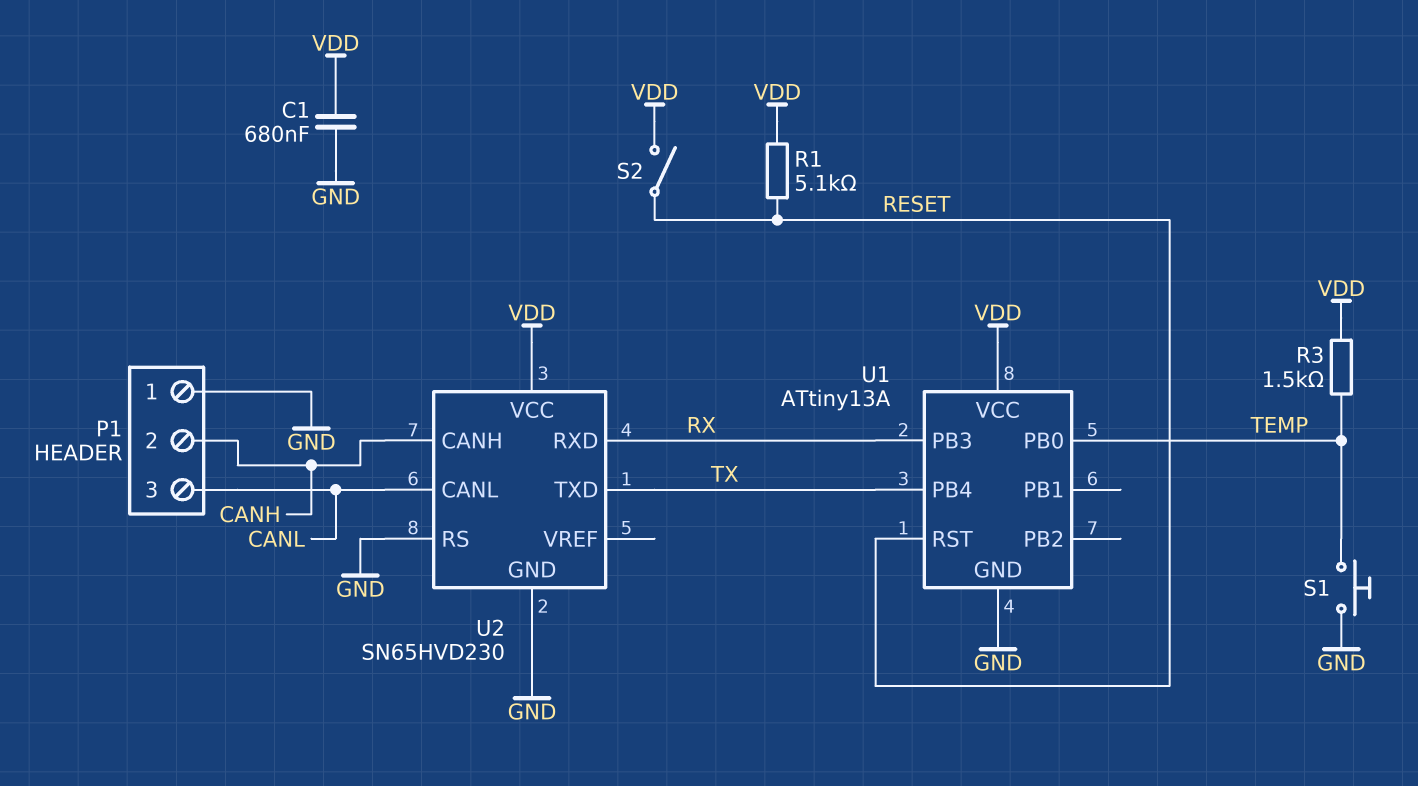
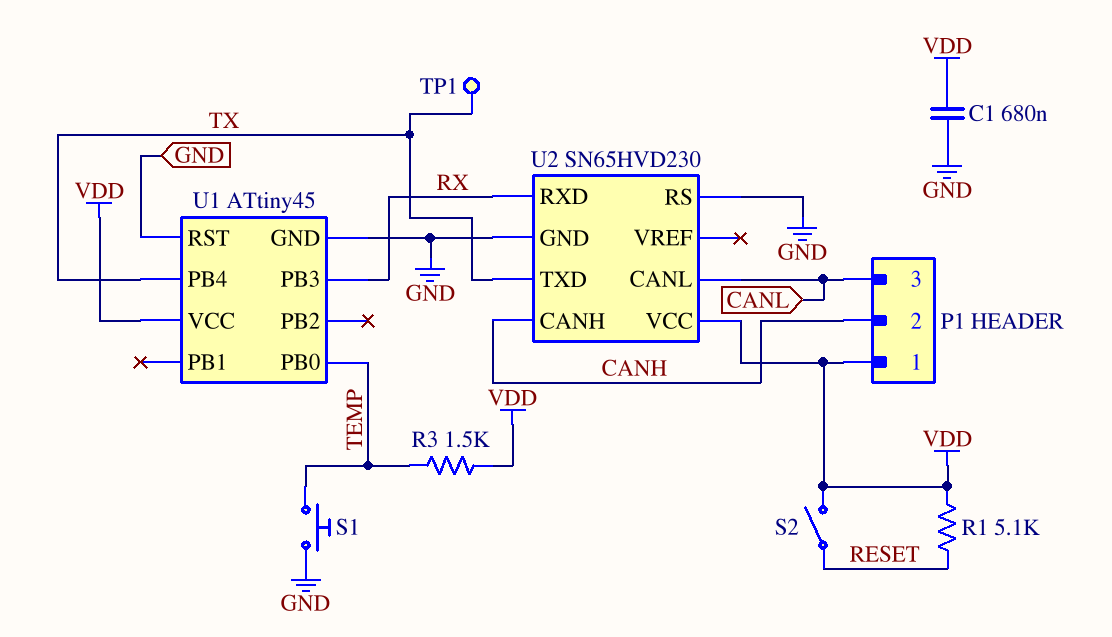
P1 pin 1: GND -> VDD
TP1: none -> test point (TX)
U1: ATtiny13A -> ATtiny45
U1 pin RST: RESET -> GND

